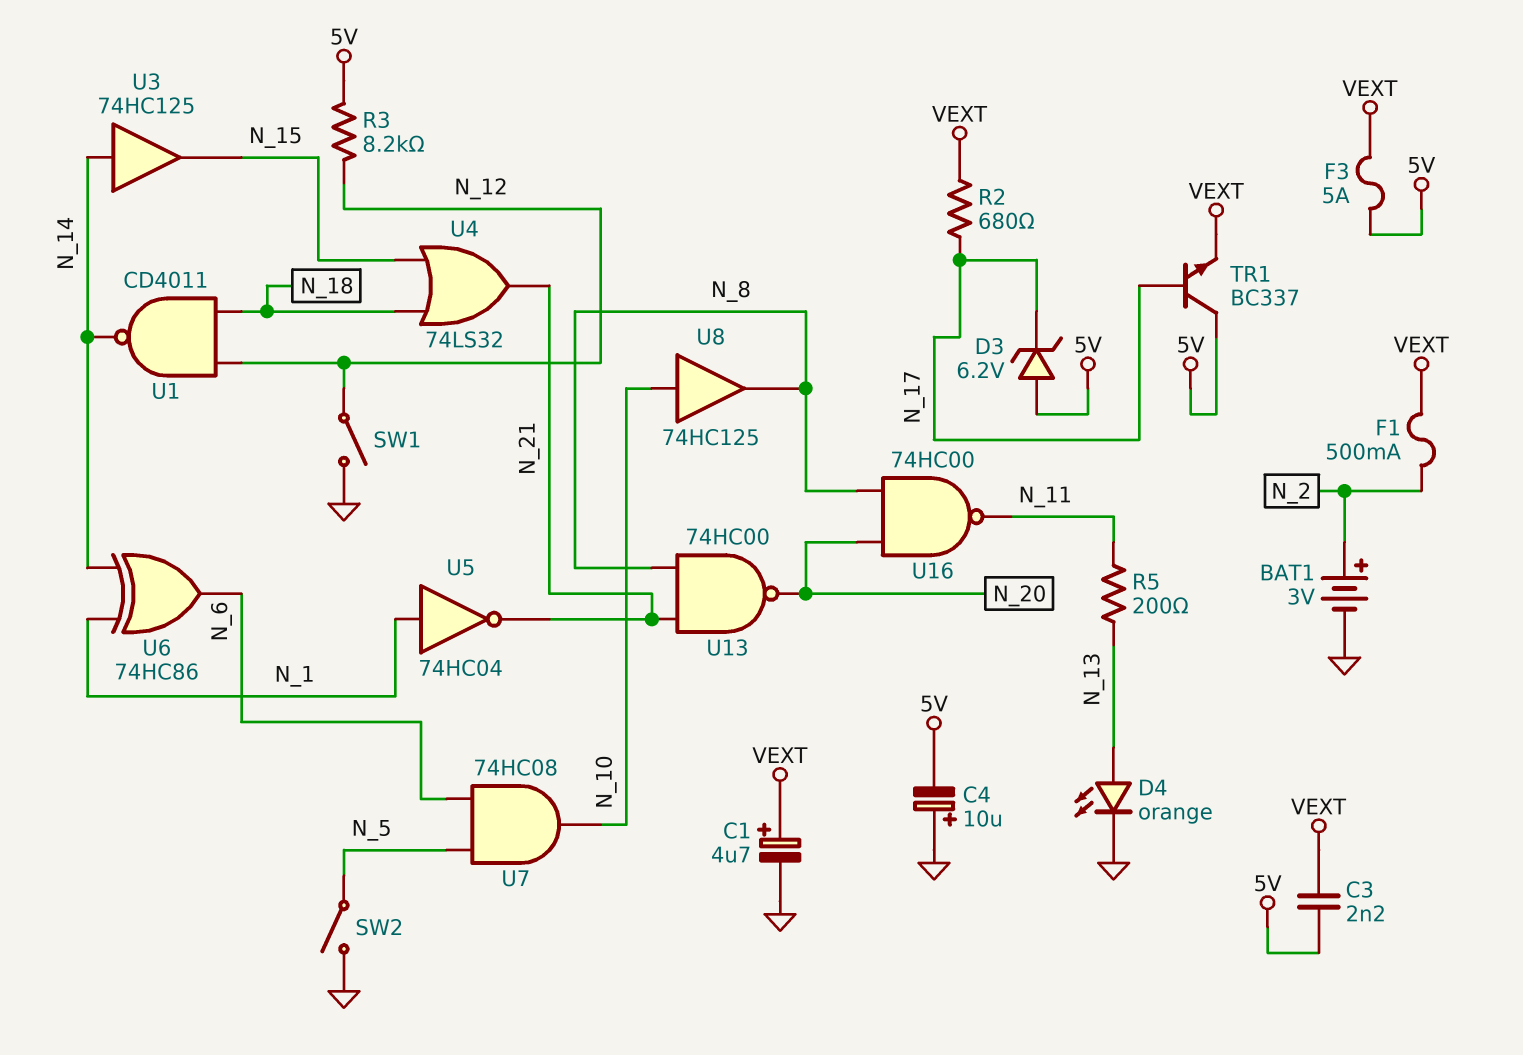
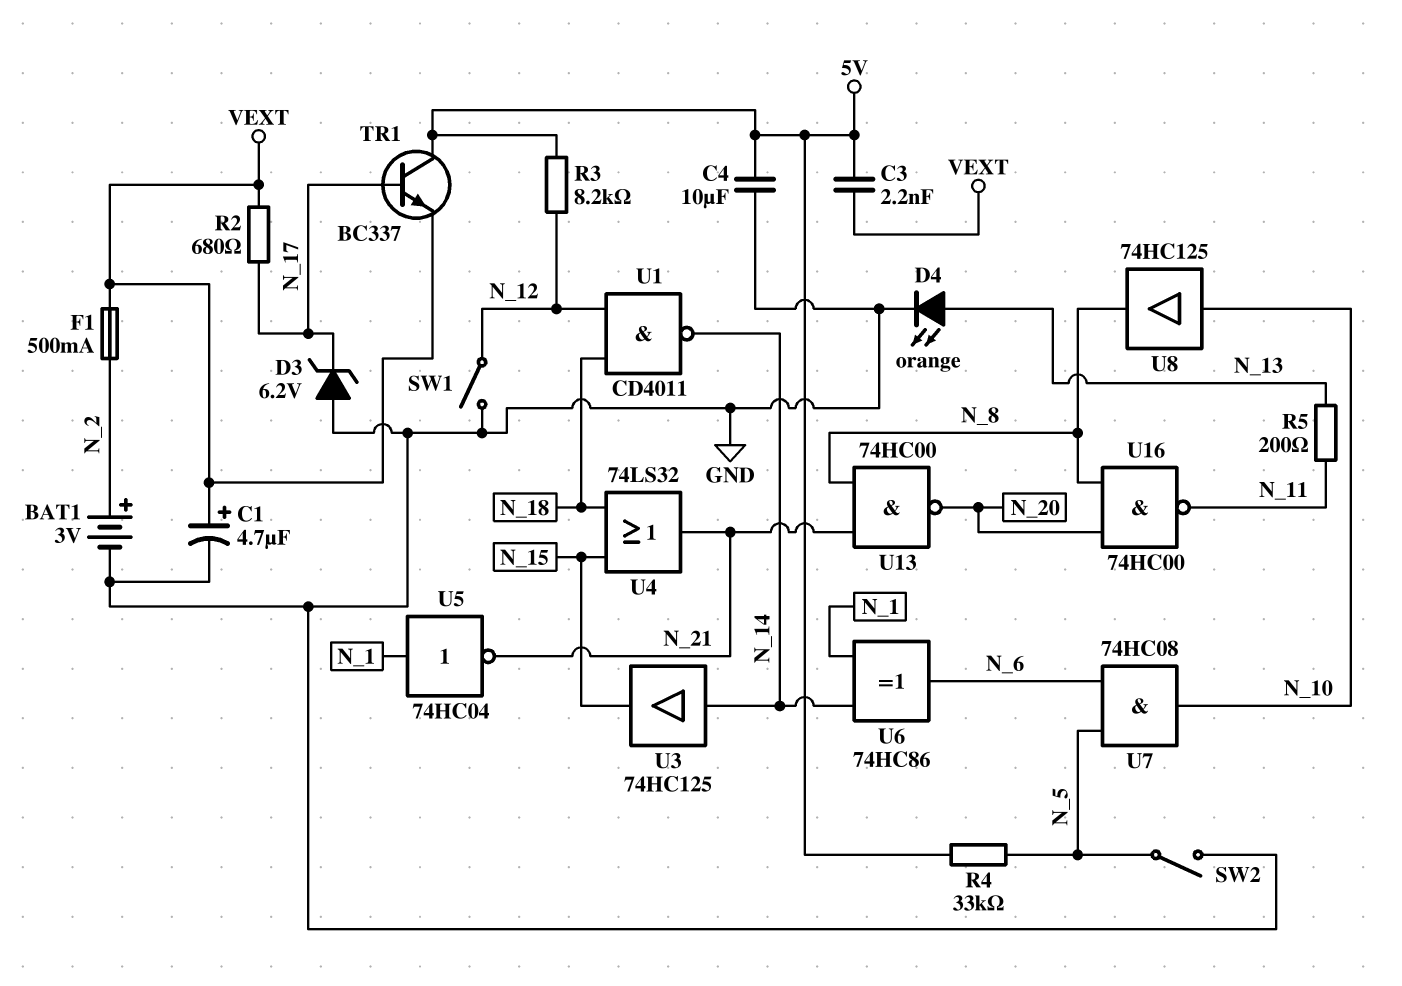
C4: 10uF (plus GND, minus 5V) -> 10uF (5V, GND)
D3: zener 6.2V (A 5V, K N_17) -> zener 6.2V (A GND, K N_17)
F3: 5A (5V, VEXT) -> none
R4: none -> 33k (5V, N_5)

